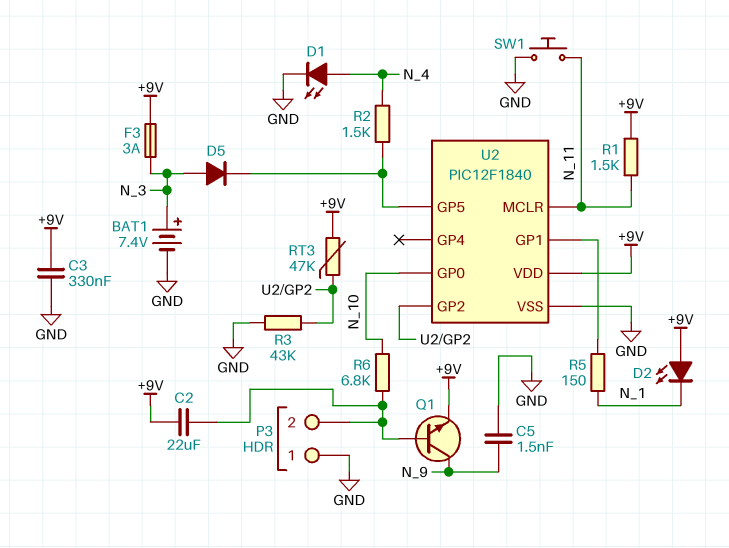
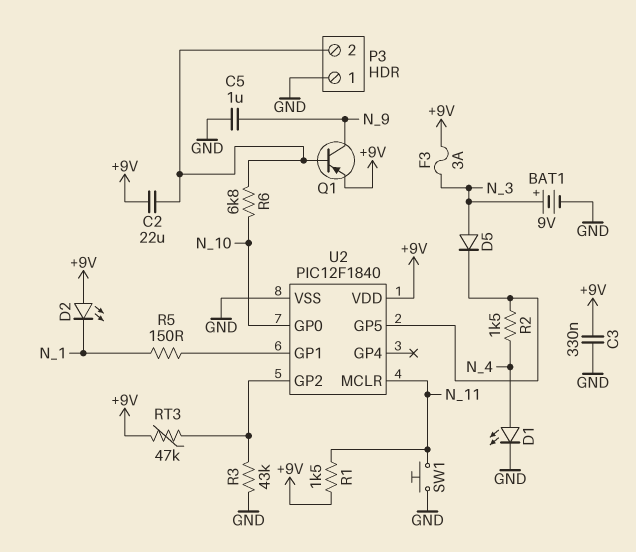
BAT1: 7.4V (plus N_3, minus GND) -> 9V (plus N_3, minus GND)
C5: 1.5nF (GND, N_9) -> 1uF (GND, N_9)
Q1: NPN (B P3/2, C N_9, E +9V) -> PNP (B P3/2, C N_9, E +9V)

